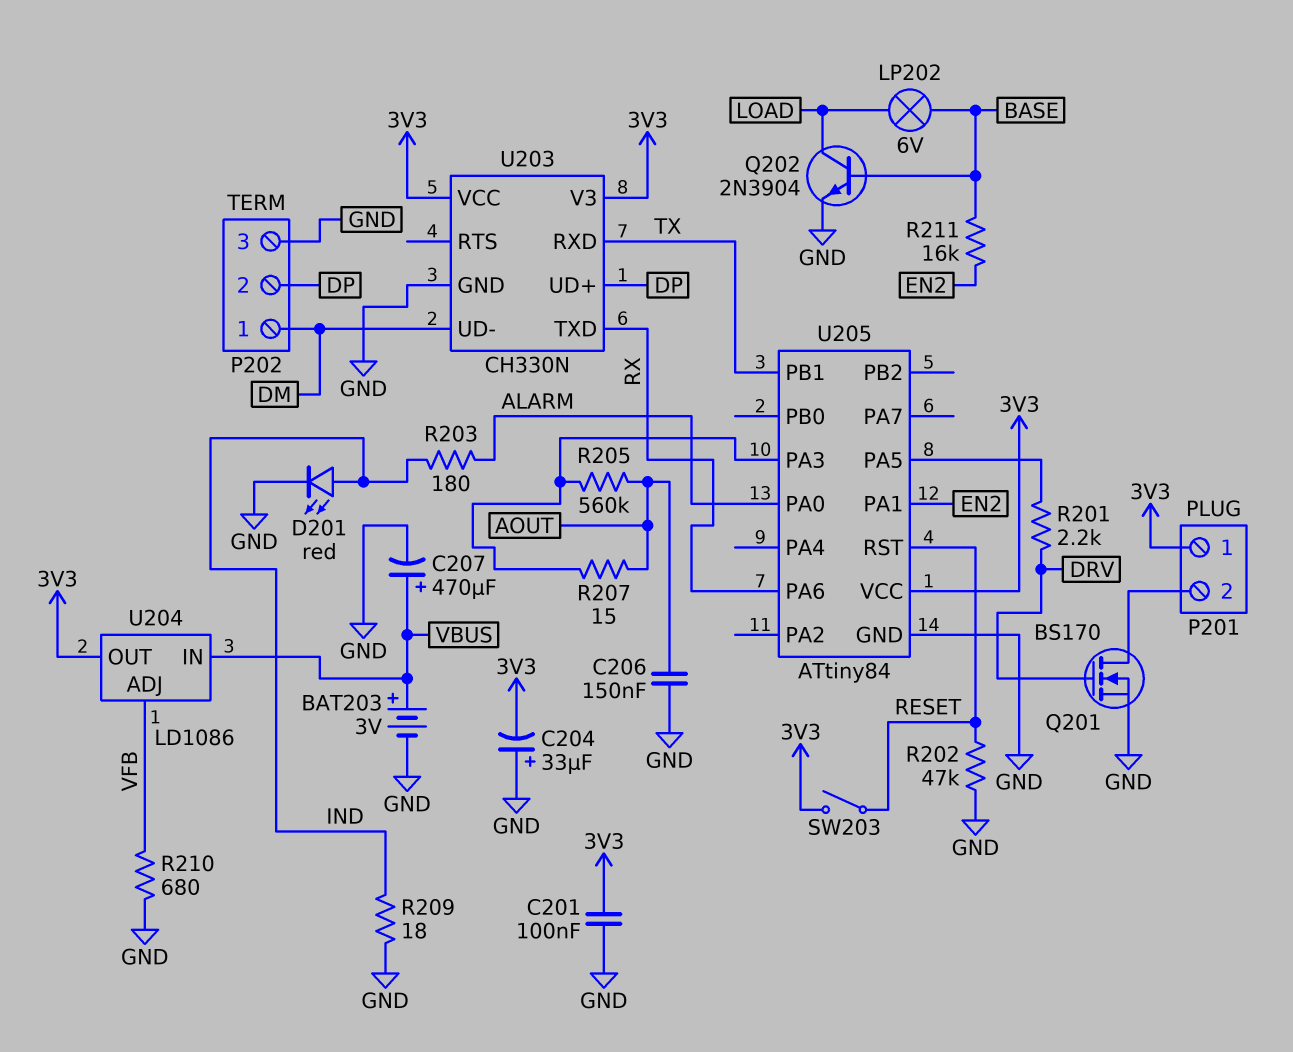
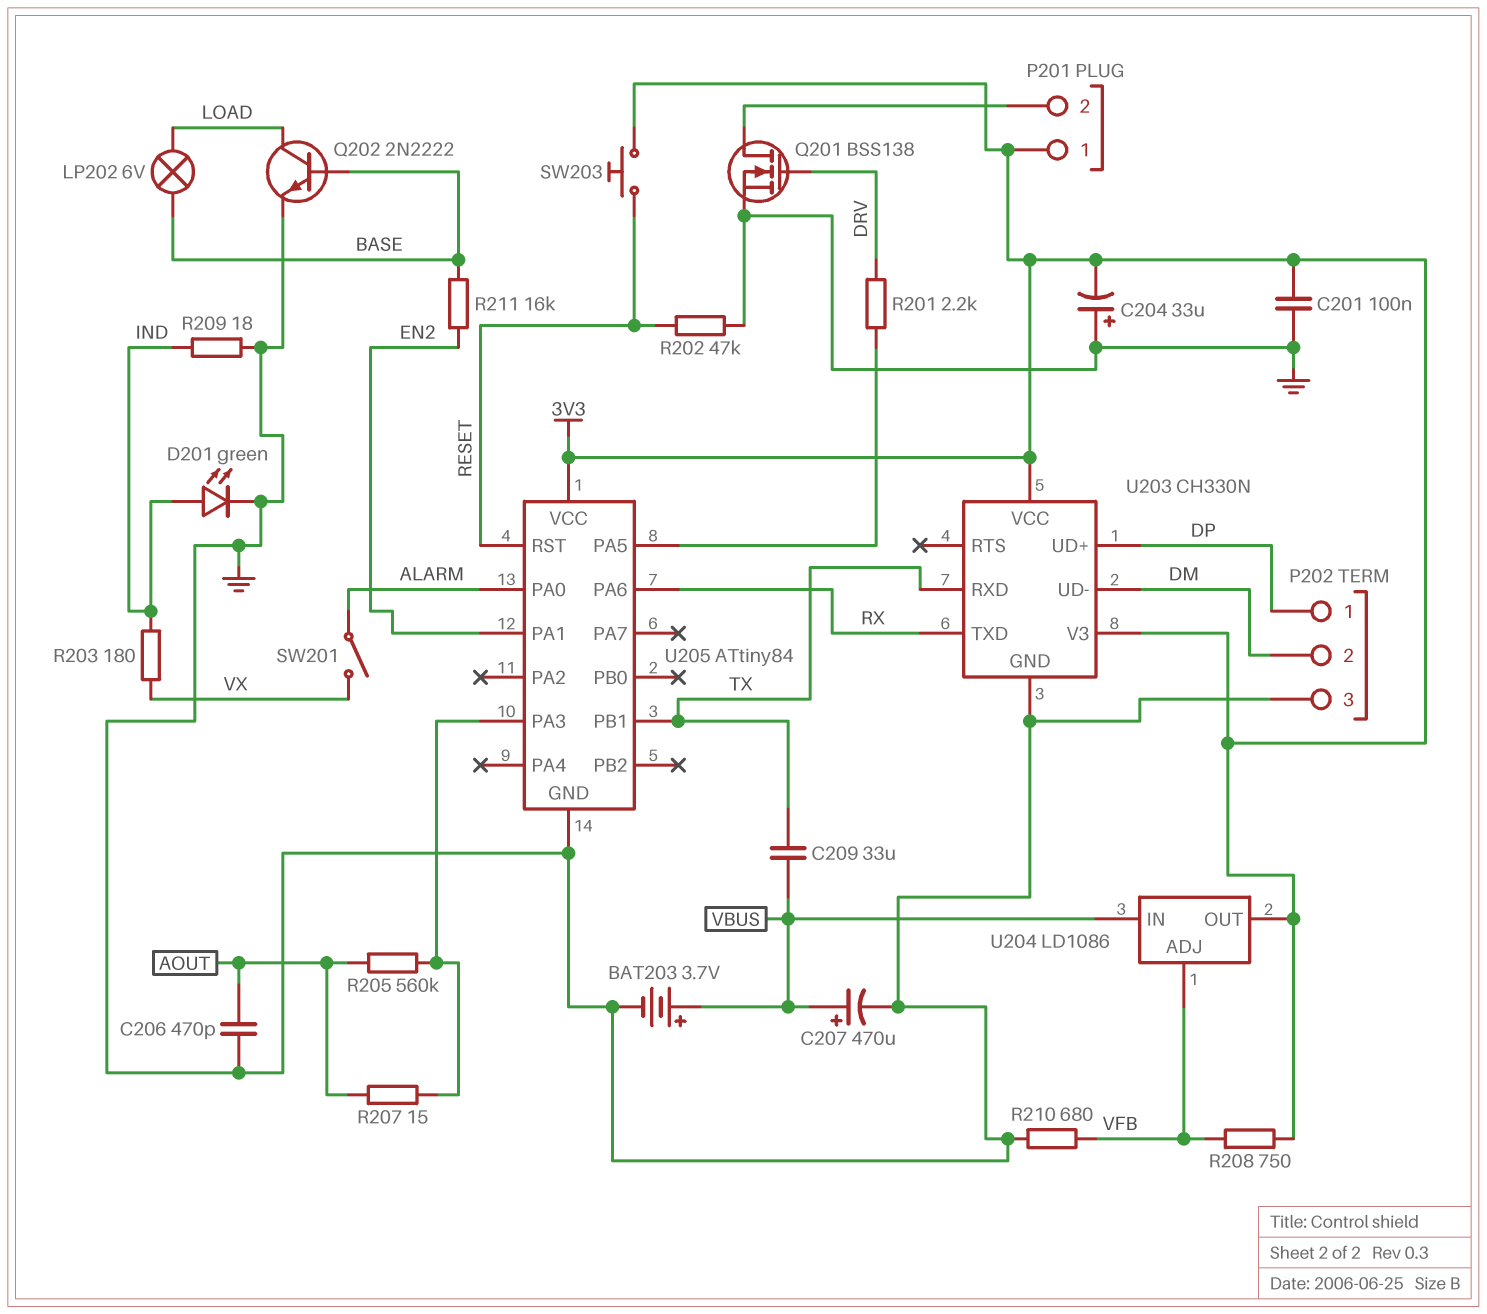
BAT203: 3V (plus VBUS, minus GND) -> 3.7V (plus VBUS, minus GND)
C206: 150nF (AOUT, GND) -> 470pF (AOUT, GND)
C209: none -> 33uF (TX, VBUS)
D201: LED red (A IND, K GND) -> LED green (A IND, K GND)
P202 pin 1: DM -> DP
P202 pin 2: DP -> DM
Q201: NMOS BS170 (G DRV, D P201/2, S GND) -> NMOS BSS138 (G DRV, D P201/2, S GND)
Q202: NPN 2N3904 (B BASE, C LOAD, E GND) -> NPN 2N2222 (B BASE, C LOAD, E GND)
R203: 180 (ALARM, IND) -> 180 (IND, VX)
R208: none -> 750 (3V3, VFB)
SW201: none -> switch (ALARM, VX)
SW203: switch (3V3, RESET) -> button (3V3, RESET)

